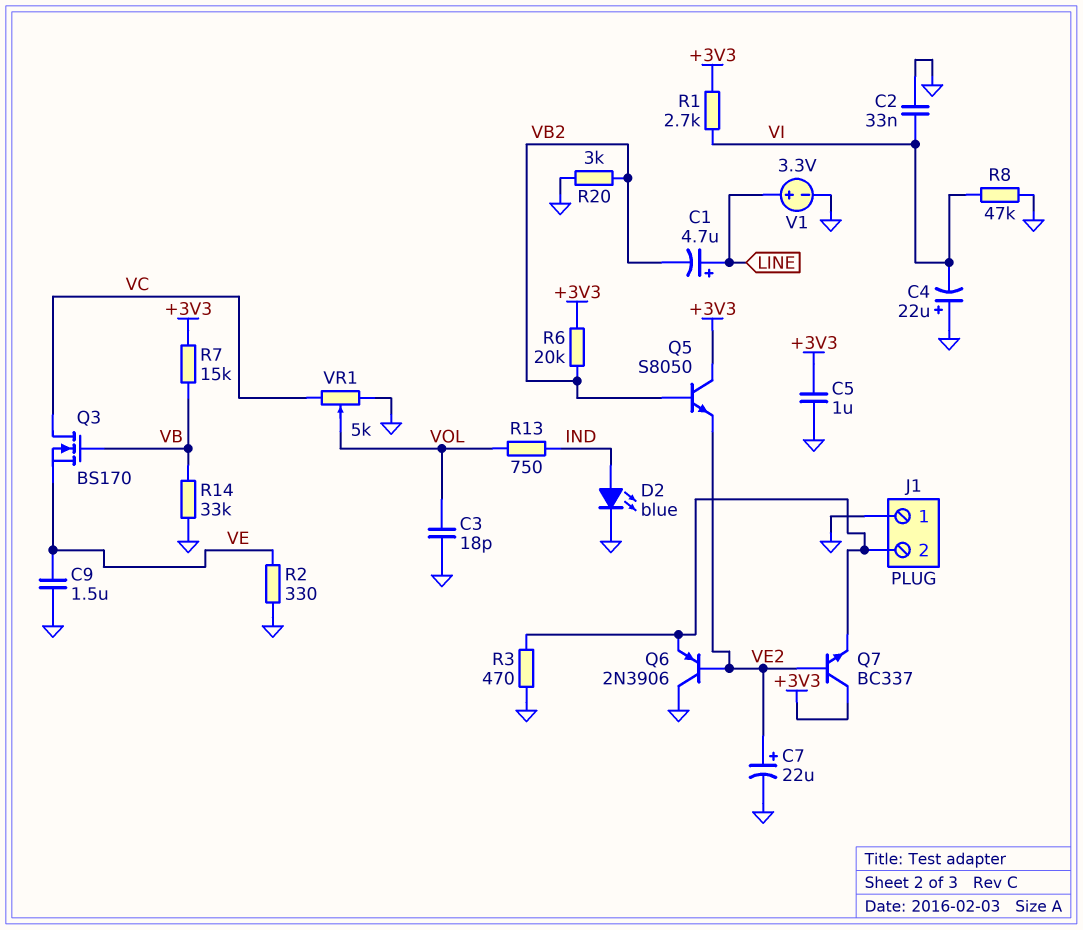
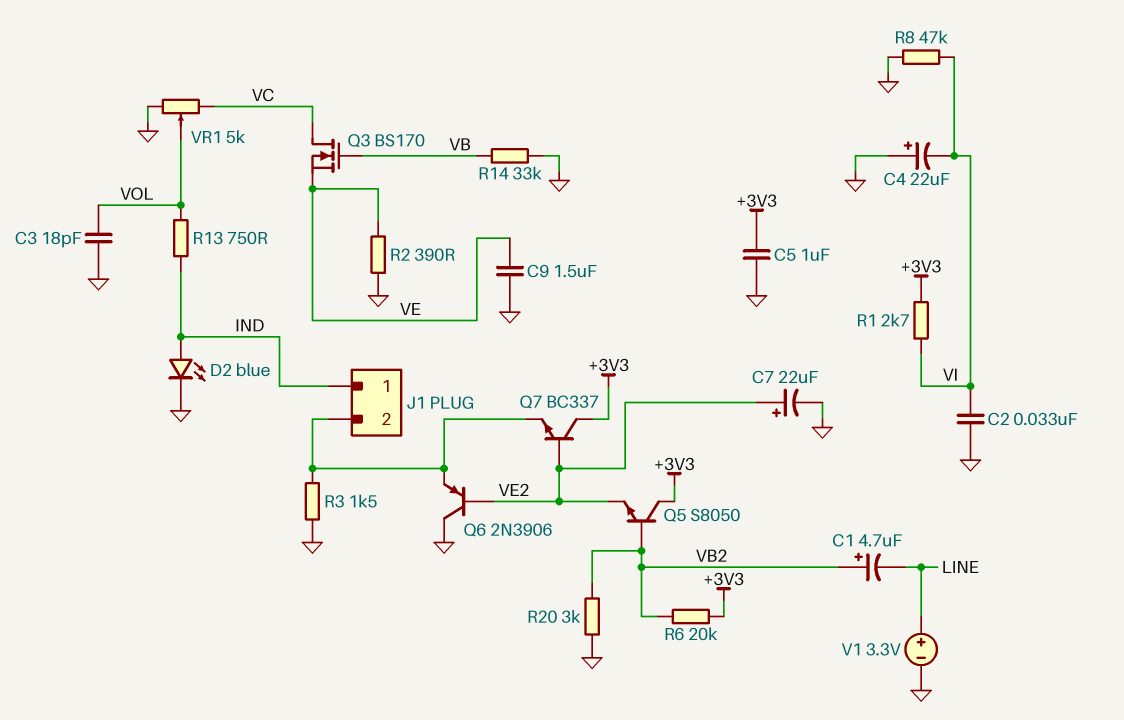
C1: 4.7uF (plus LINE, minus VB2) -> 4.7uF (plus VB2, minus LINE)
J1 pin 1: GND -> IND
R2: 330 (GND, VE) -> 390 (GND, VE)
R3: 470 (GND, J1/2) -> 1.5k (GND, J1/2)
R7: 15k (+3V3, VB) -> none

